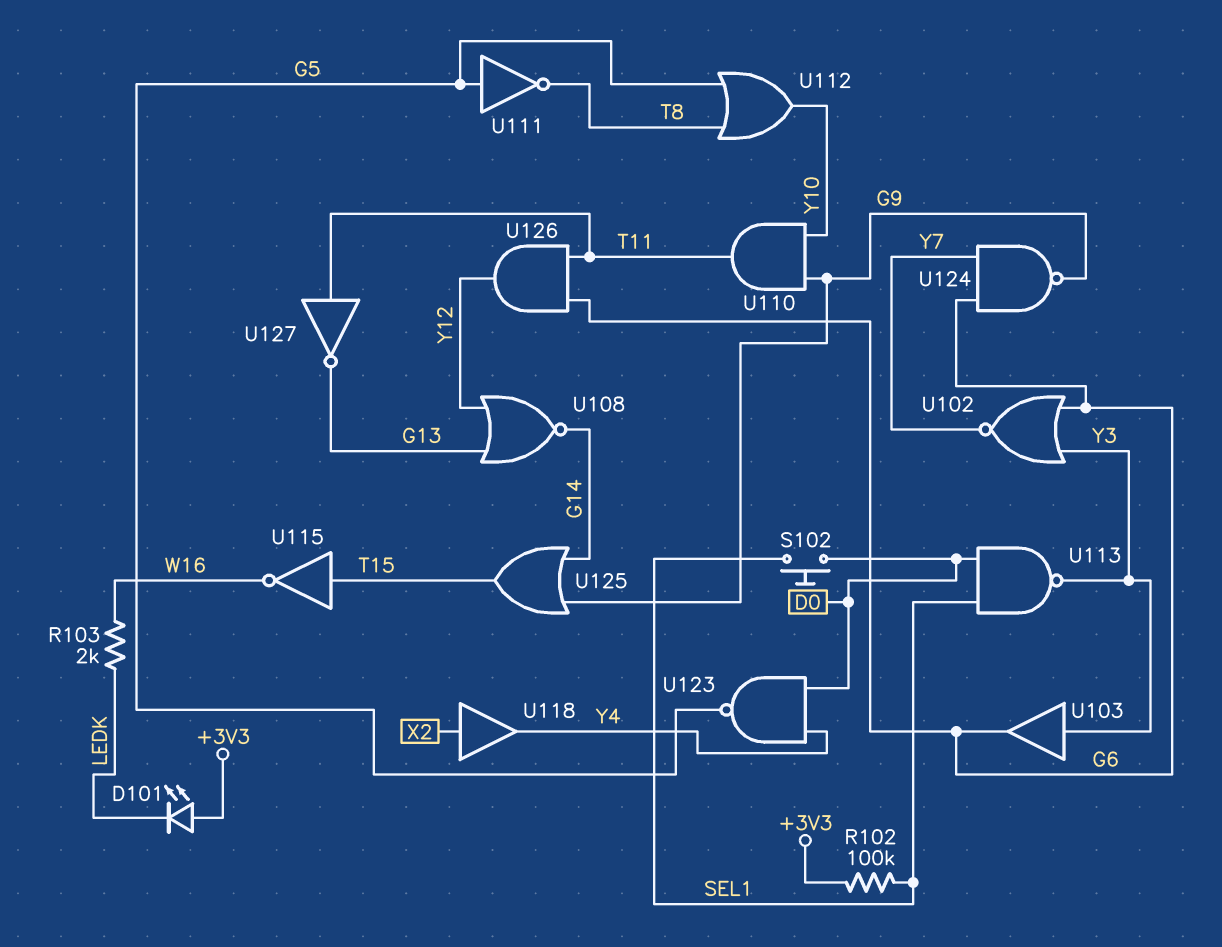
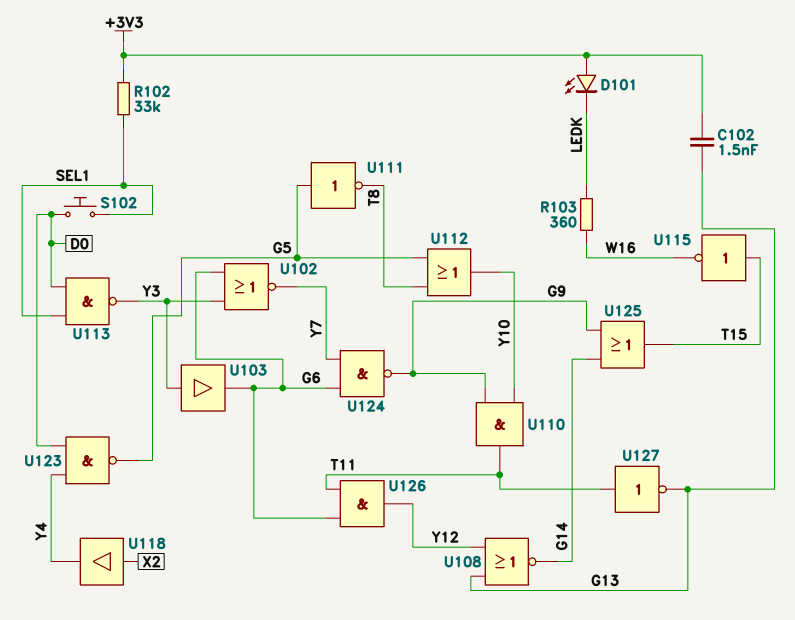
C102: none -> 1.5nF (+3V3, G13)
R102: 100k (+3V3, SEL1) -> 33k (+3V3, SEL1)
R103: 2k (LEDK, W16) -> 360 (LEDK, W16)

